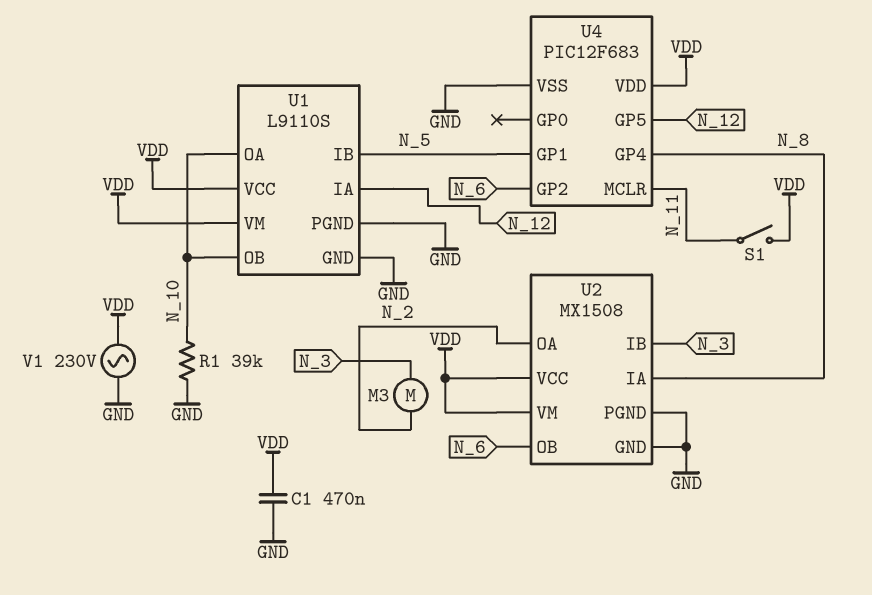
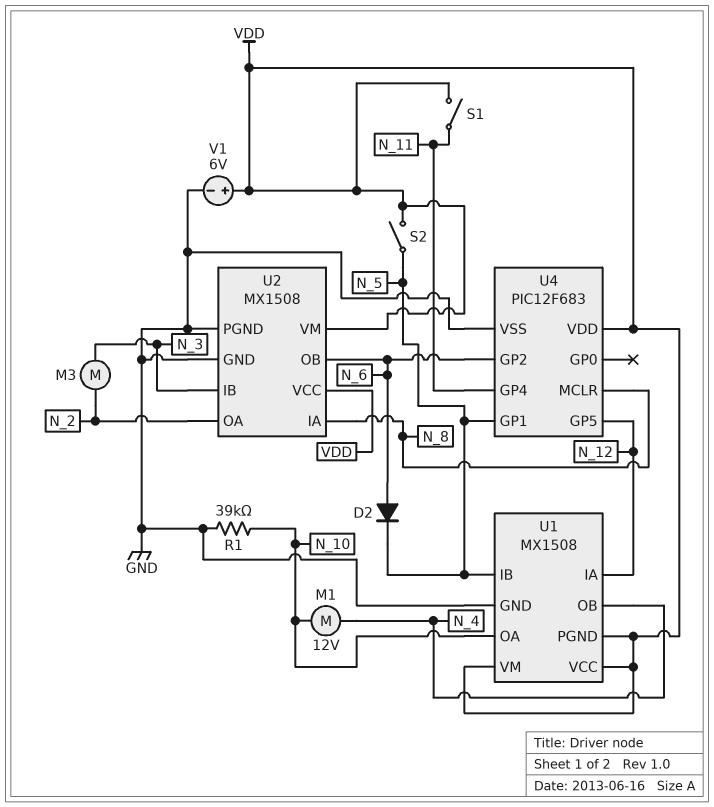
C1: 470nF (GND, VDD) -> none
D2: none -> diode (A N_6, K N_5)
M1: none -> motor 12V (N_4, N_10)
S2: none -> switch (N_5, VDD)
U1: L9110S -> MX1508
U1 pin OB: N_10 -> N_4
U1 pin PGND: GND -> VDD
U4 pin GP4: N_8 -> N_11
U4 pin MCLR: N_11 -> N_8
V1: AC 230V (GND, VDD) -> 6V (plus VDD, minus GND)

